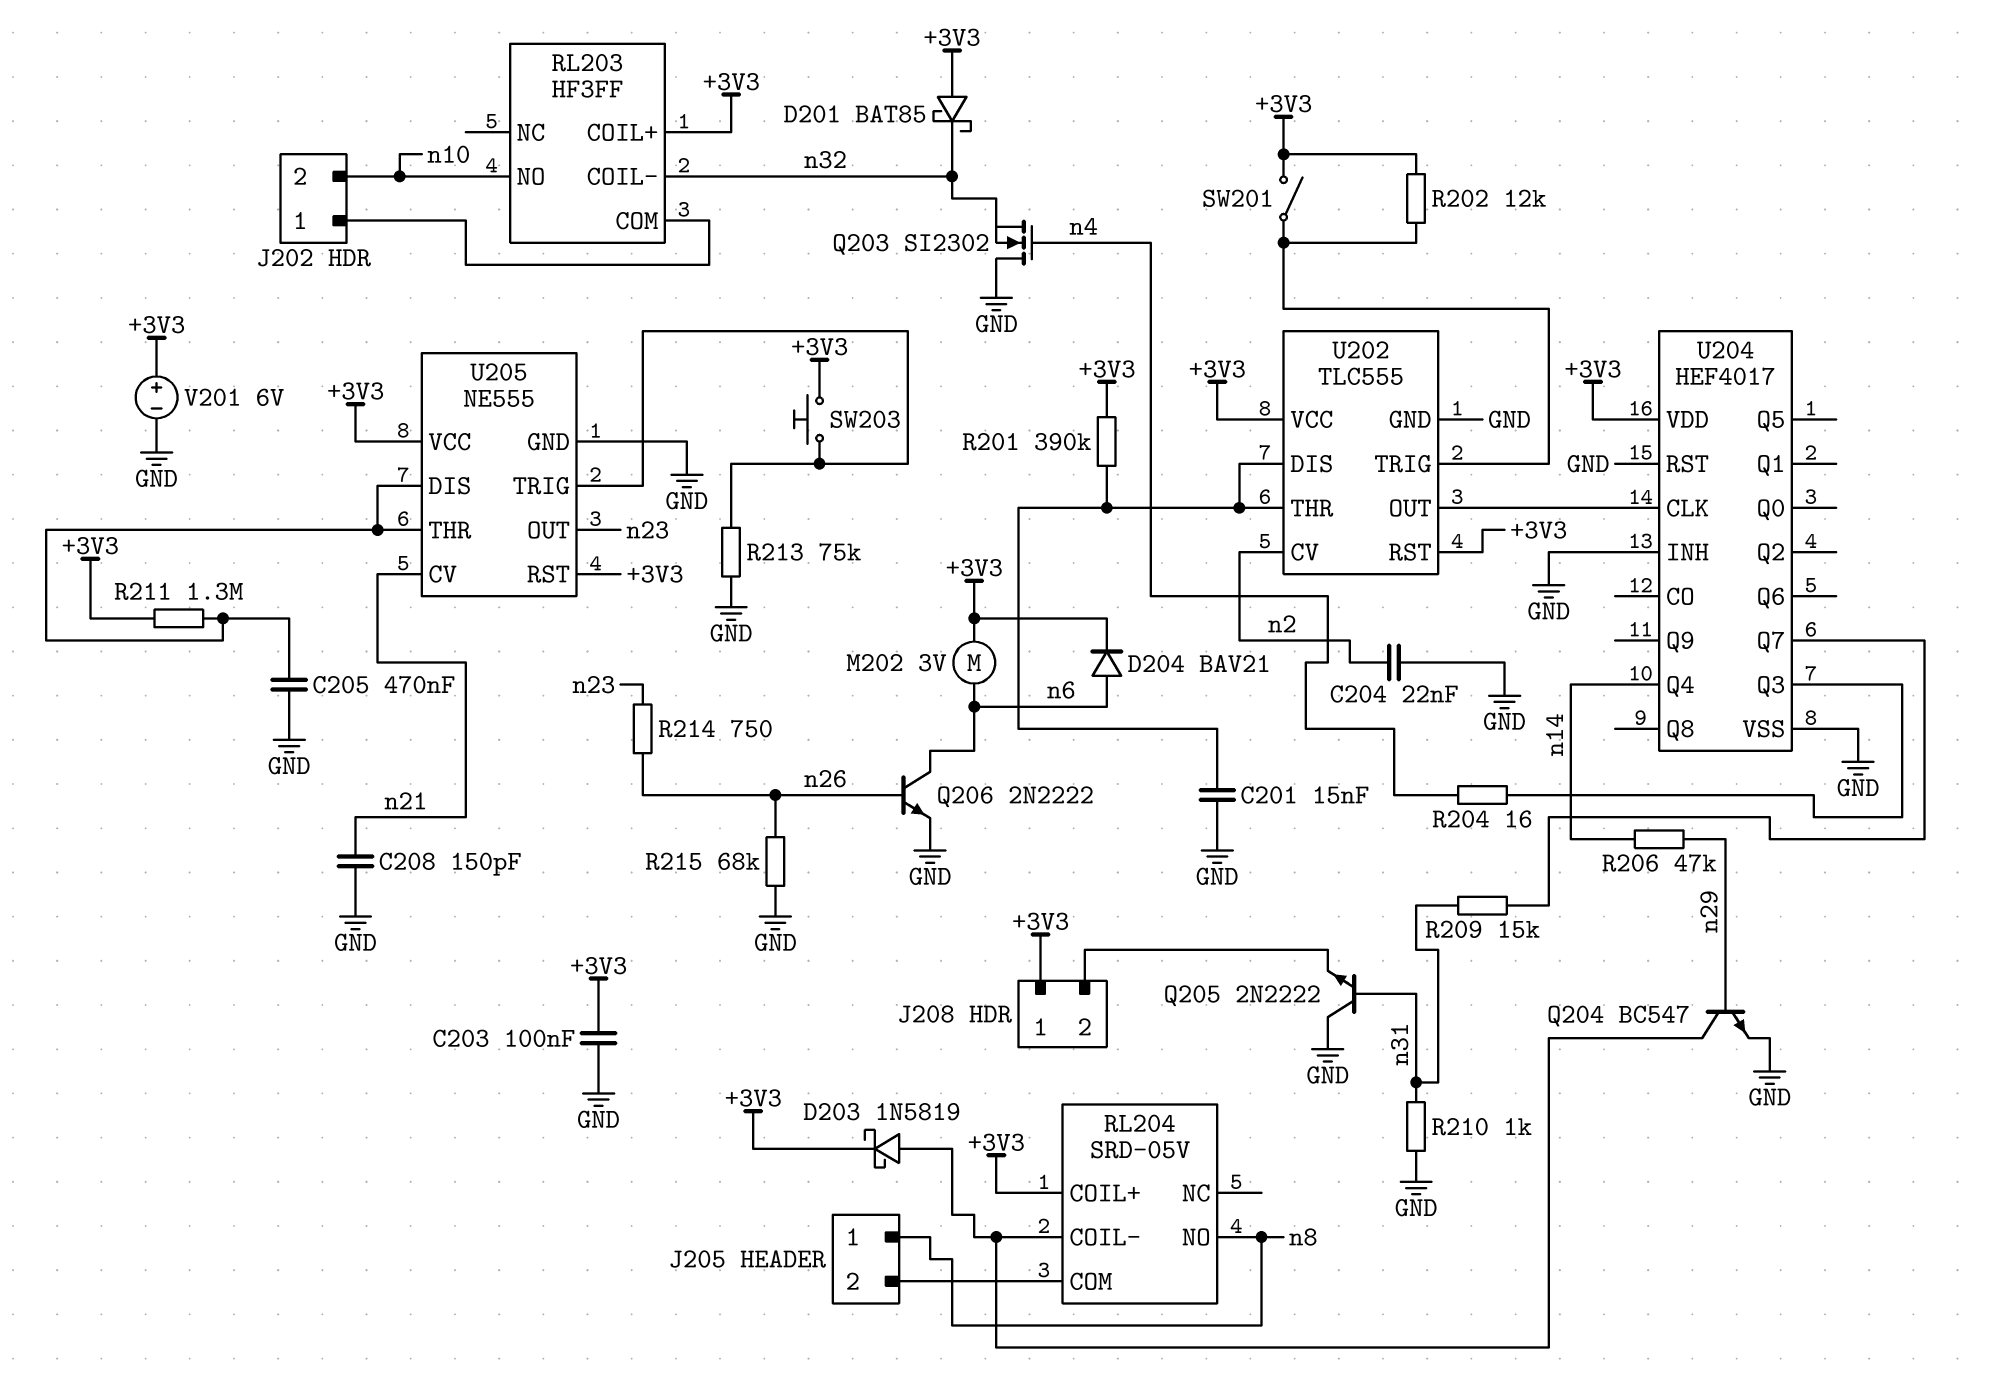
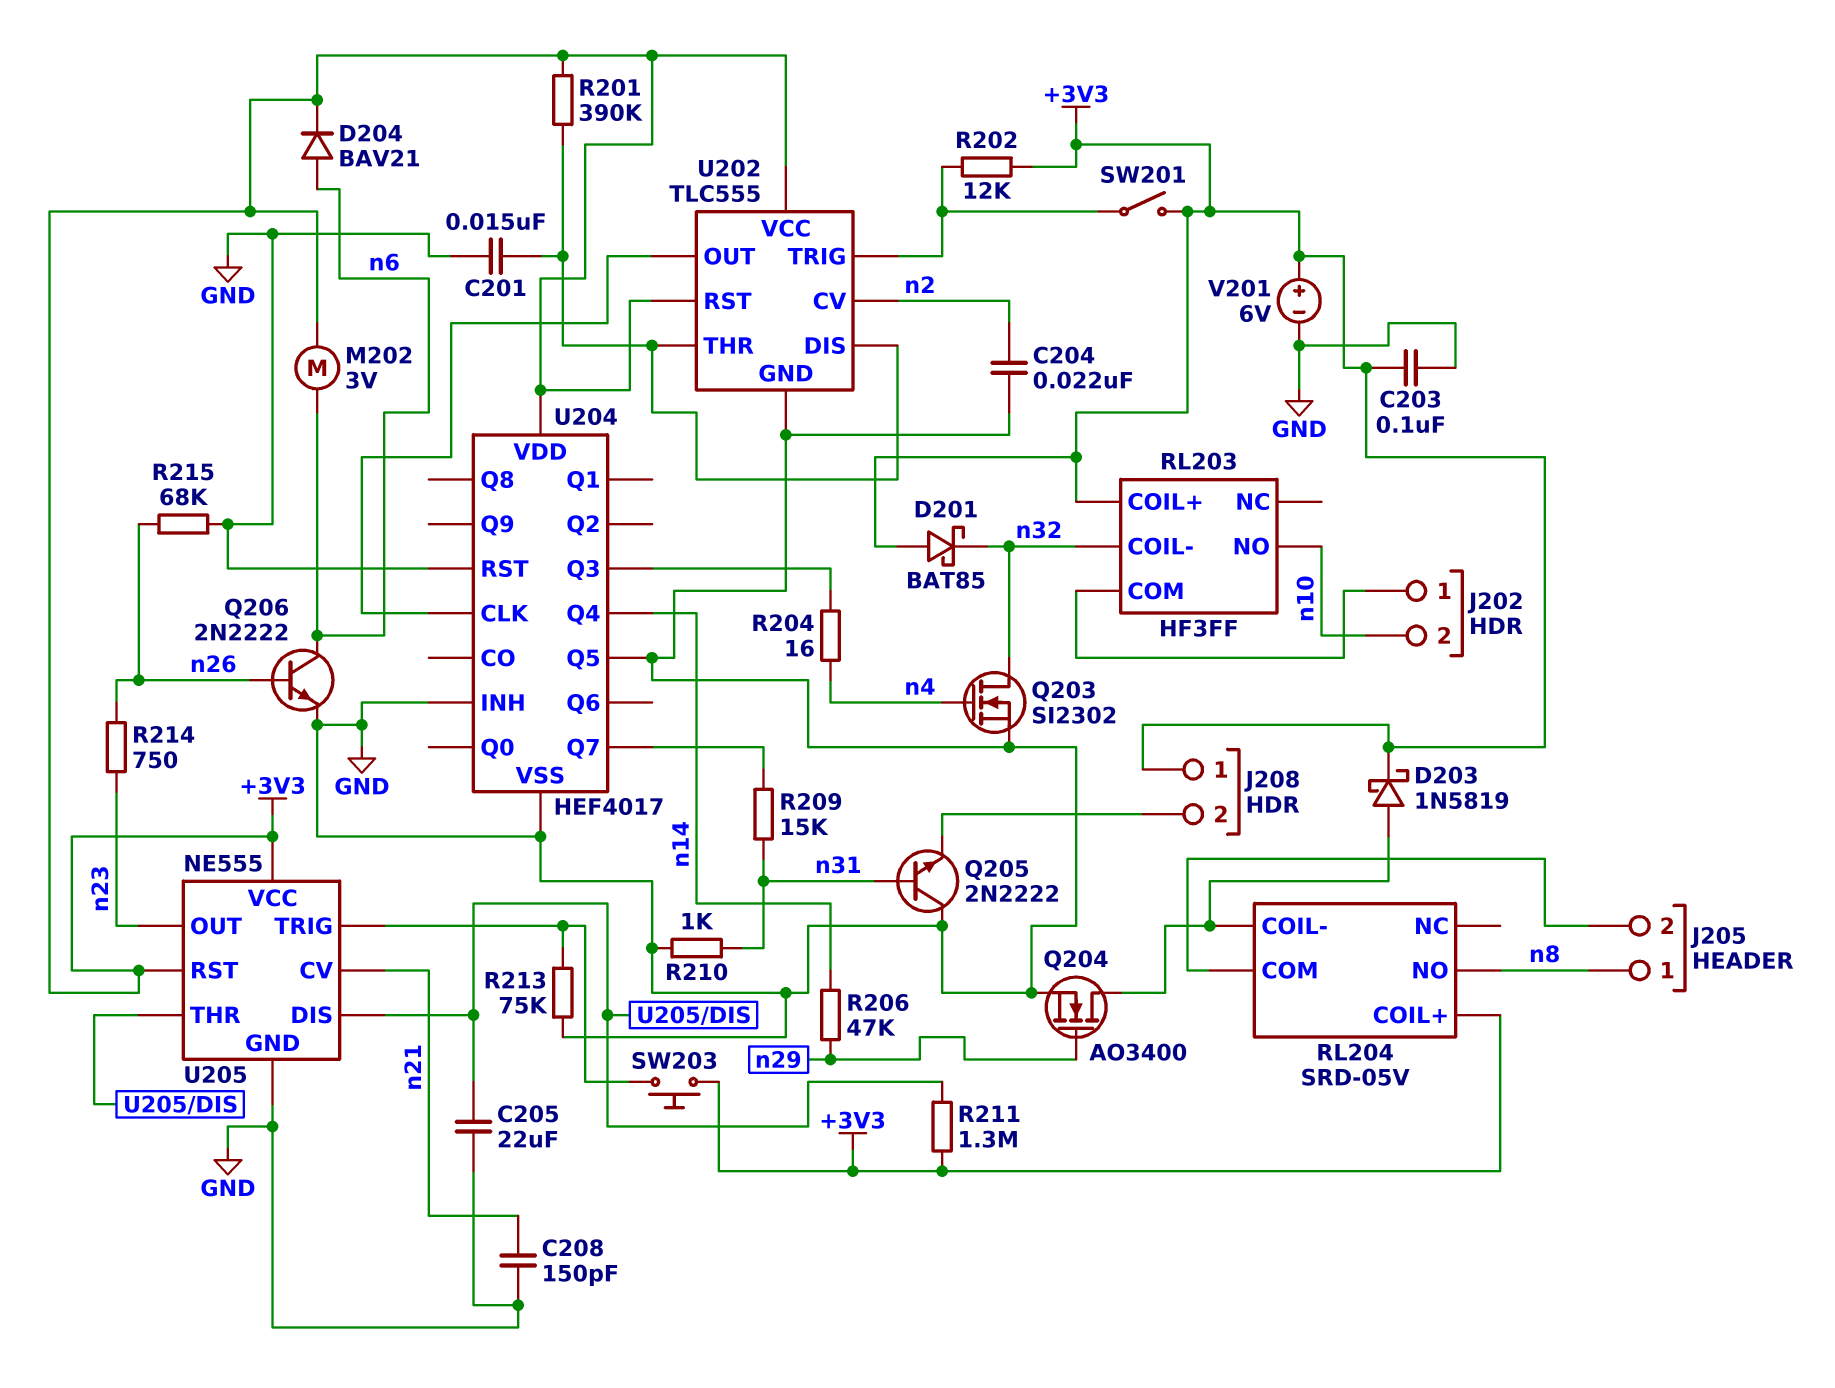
C205: 470nF (GND, U205/DIS) -> 22uF (GND, U205/DIS)
Q203: NMOS SI2302 (G n4, D GND, S n32) -> NMOS SI2302 (G n4, D n32, S GND)
Q204: NPN BC547 (B n29, C RL204/COIL-, E GND) -> NMOS AO3400 (G n29, D RL204/COIL-, S GND)
U204 pin Q5: none -> GND

